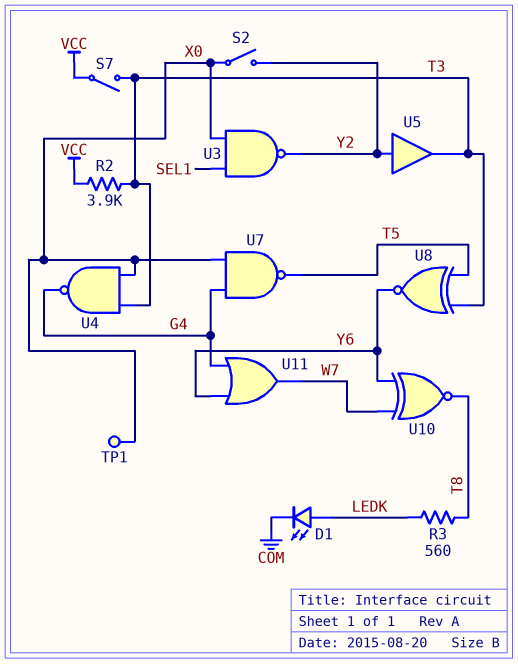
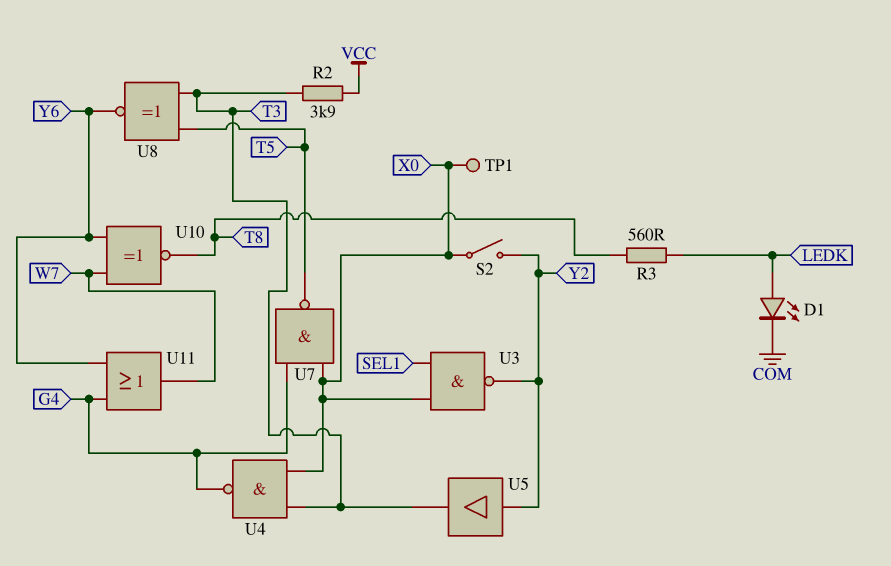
S7: switch (T3, VCC) -> none

